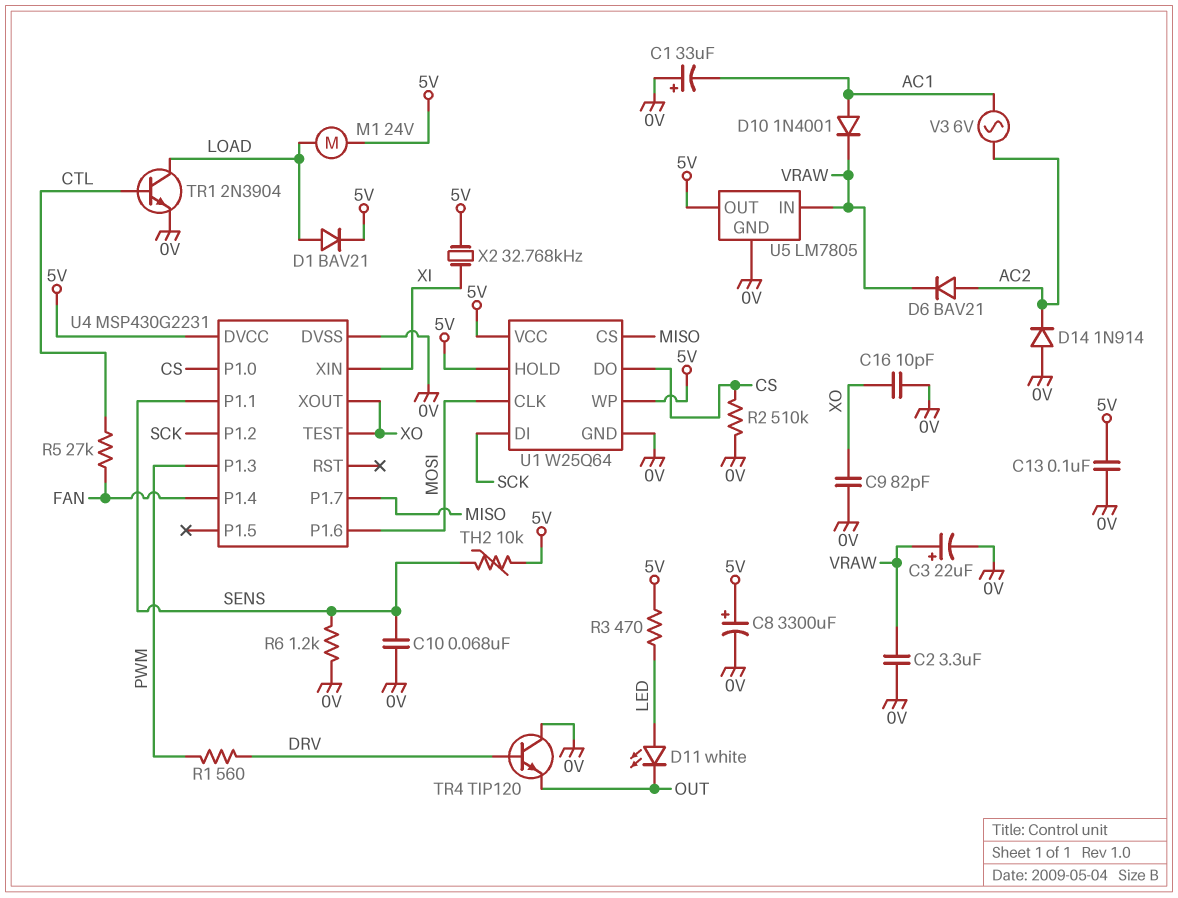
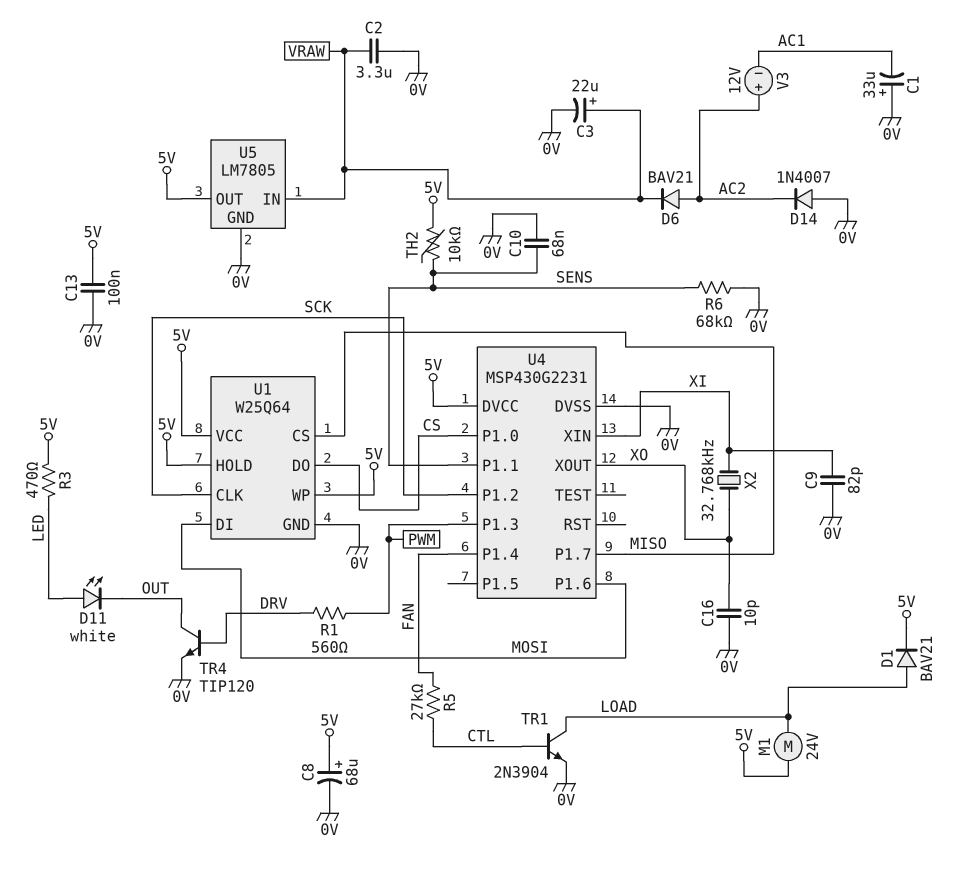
C8: 3300uF (plus 5V, minus 0V) -> 68uF (plus 5V, minus 0V)
C9: 82pF (0V, XO) -> 82pF (0V, XI)
D10: diode 1N4001 (A AC1, K VRAW) -> none
D14: diode 1N914 (A 0V, K AC2) -> diode 1N4007 (A 0V, K AC2)
R2: 510k (0V, CS) -> none
R6: 1.2k (0V, SENS) -> 68k (0V, SENS)
TR4: NPN TIP120 (B DRV, C 0V, E OUT) -> NPN TIP120 (B DRV, C OUT, E 0V)
U1 pin CLK: MOSI -> SCK
U1 pin DI: SCK -> MOSI
U4 pin TEST: XO -> none
V3: AC 6V (AC1, AC2) -> 12V (plus AC2, minus AC1)
X2: 32.768kHz (5V, XI) -> 32.768kHz (XI, XO)

